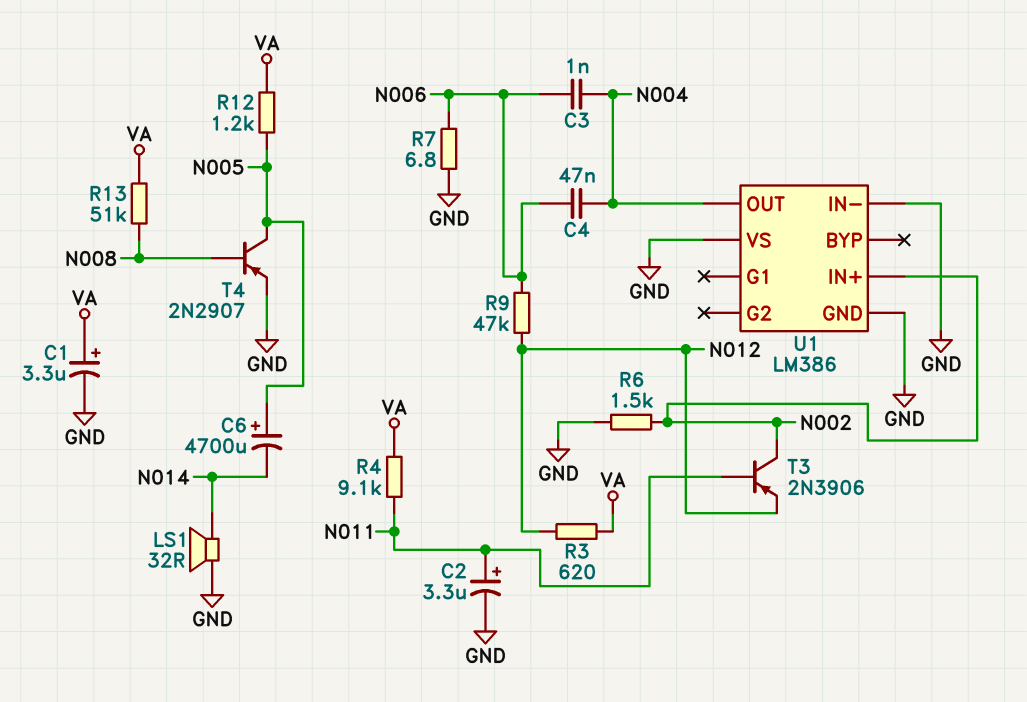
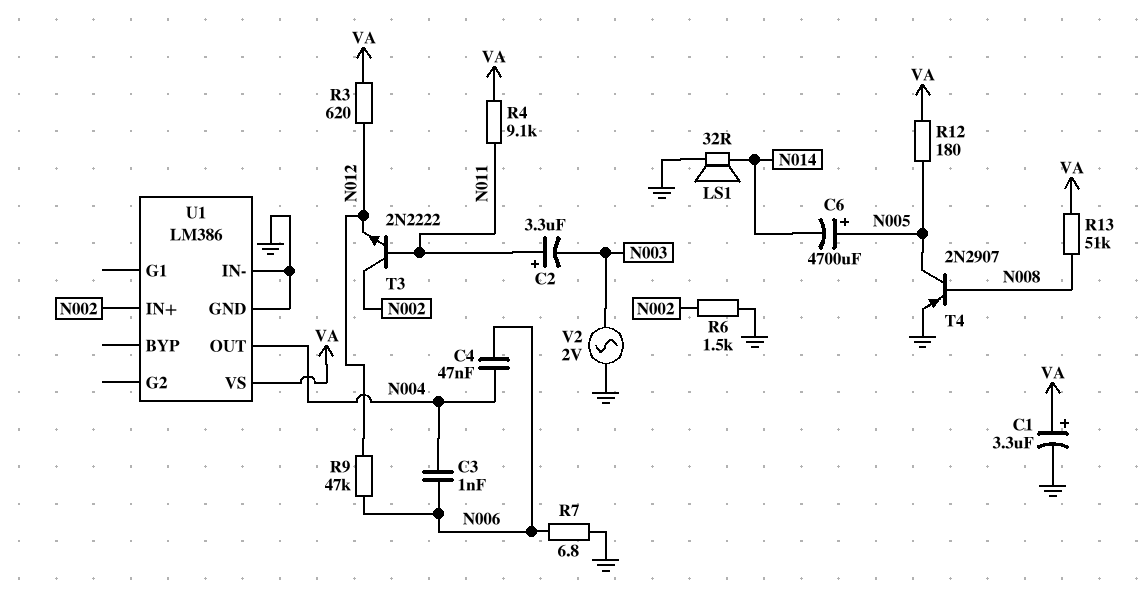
C2: 3.3uF (plus N011, minus GND) -> 3.3uF (plus N011, minus N003)
R12: 1.2k (N005, VA) -> 180 (N005, VA)
T3: PNP 2N3906 (B N011, C N002, E N012) -> NPN 2N2222 (B N011, C N002, E N012)
U1 pin VS: GND -> VA
V2: none -> AC 2V (GND, N003)

